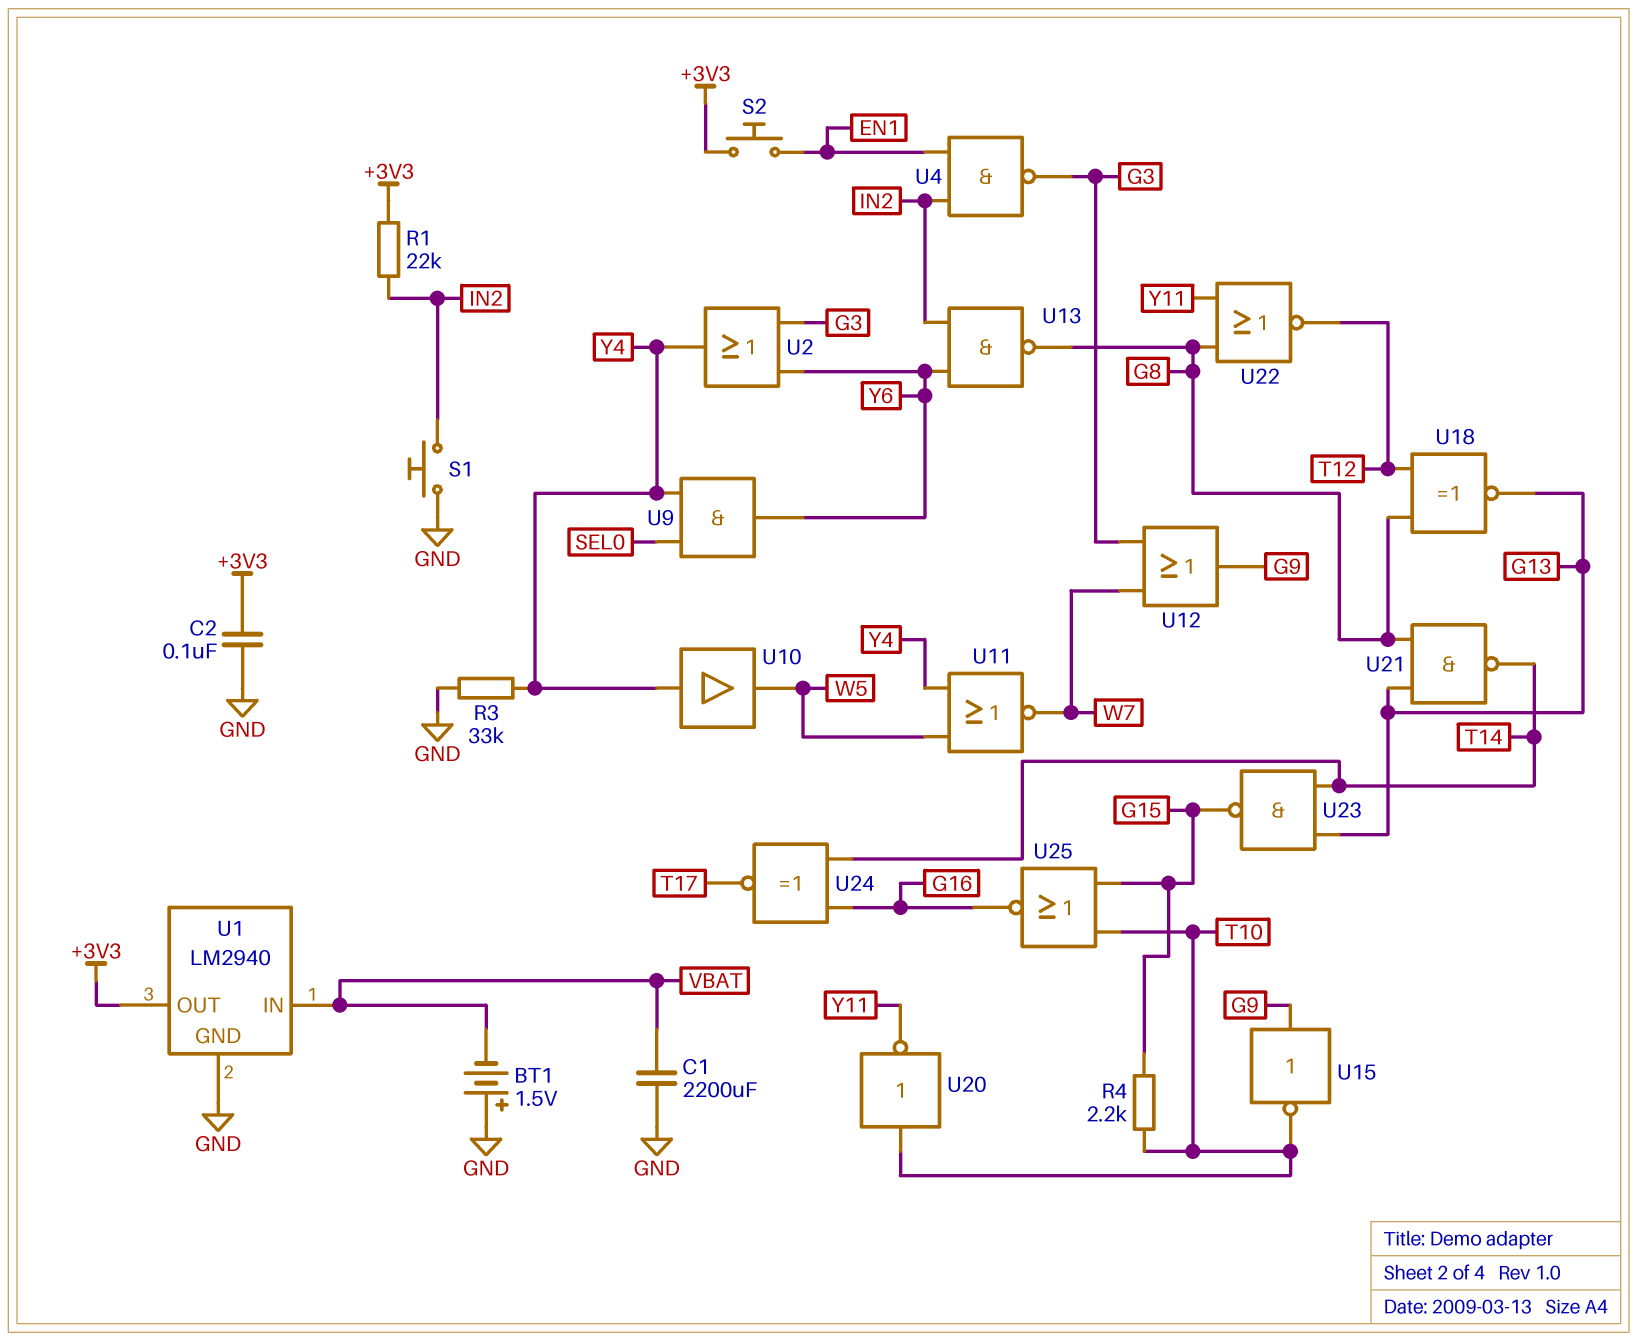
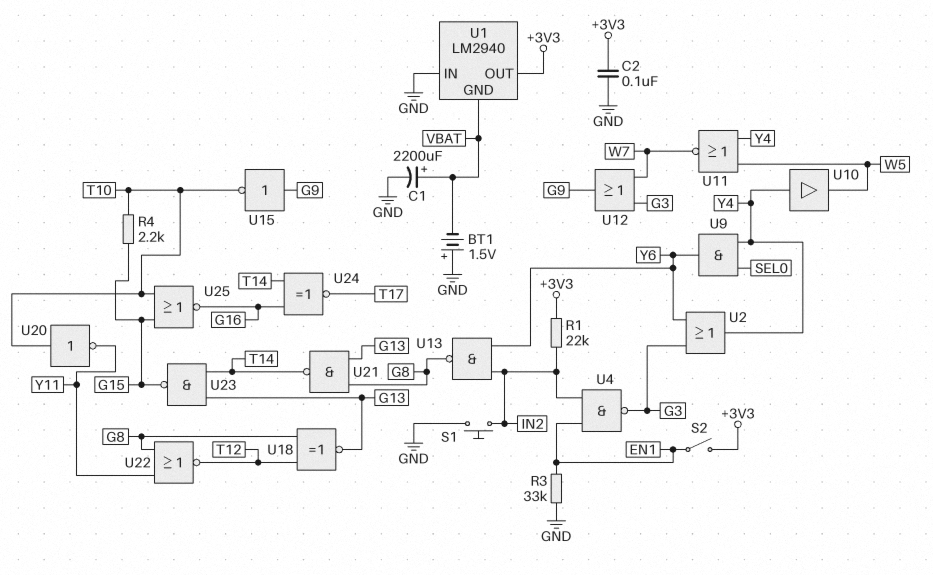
C1: 2200uF (GND, VBAT) -> 2200uF (plus VBAT, minus GND)
R3: 33k (GND, Y4) -> 33k (EN1, GND)
S2: button (+3V3, EN1) -> switch (+3V3, EN1)
U1 pin GND: GND -> VBAT
U1 pin IN: VBAT -> GND

